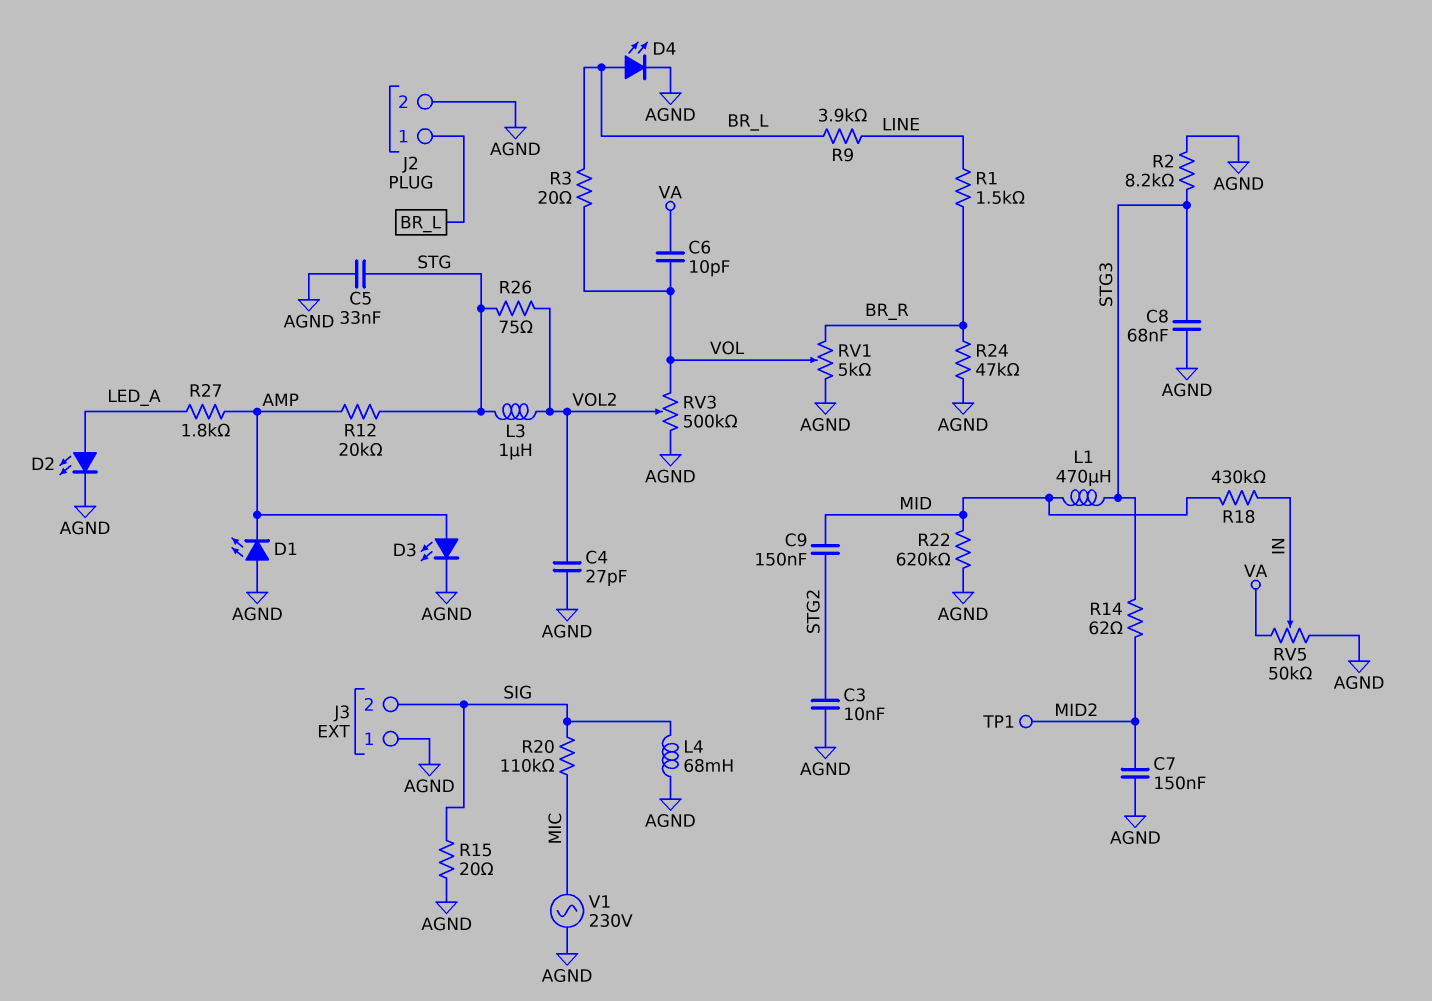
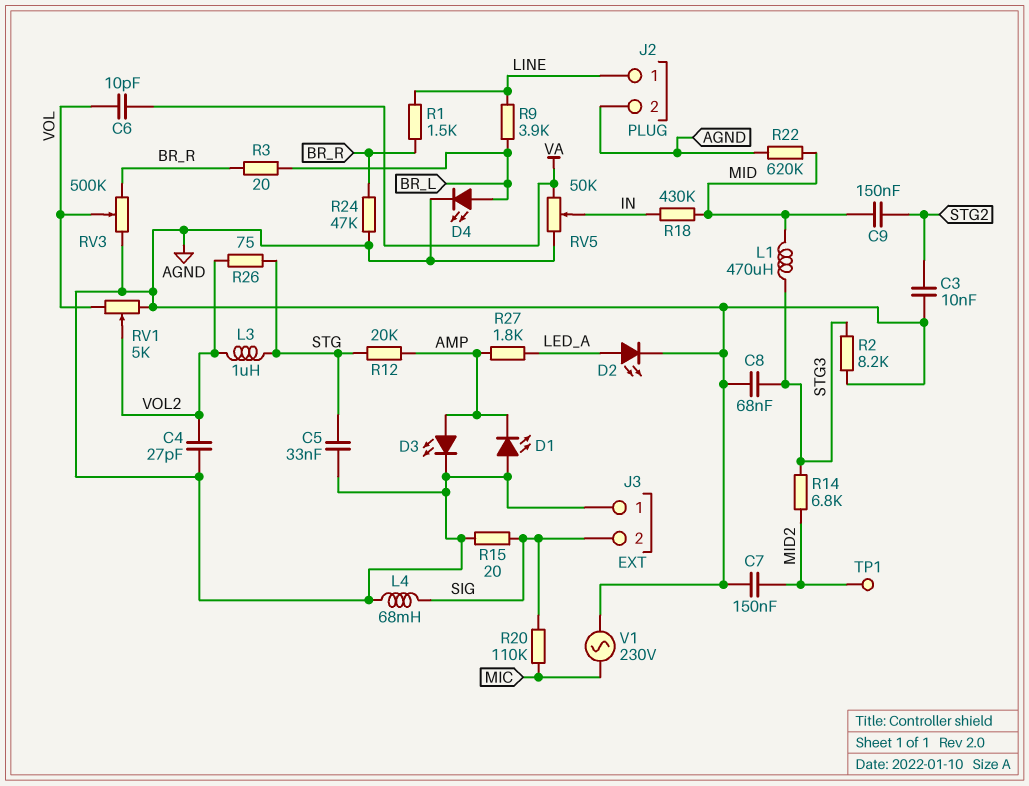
J2 pin 1: BR_L -> LINE
R3: 20 (BR_L, VOL) -> 20 (BR_L, BR_R)
R14: 62 (MID2, STG3) -> 6.8k (MID2, STG3)
RV1: 5k (AGND, BR_R, wiper VOL) -> 5k (AGND, VOL, wiper VOL2)
RV3: 500k (AGND, VOL, wiper VOL2) -> 500k (AGND, BR_R, wiper VOL)

